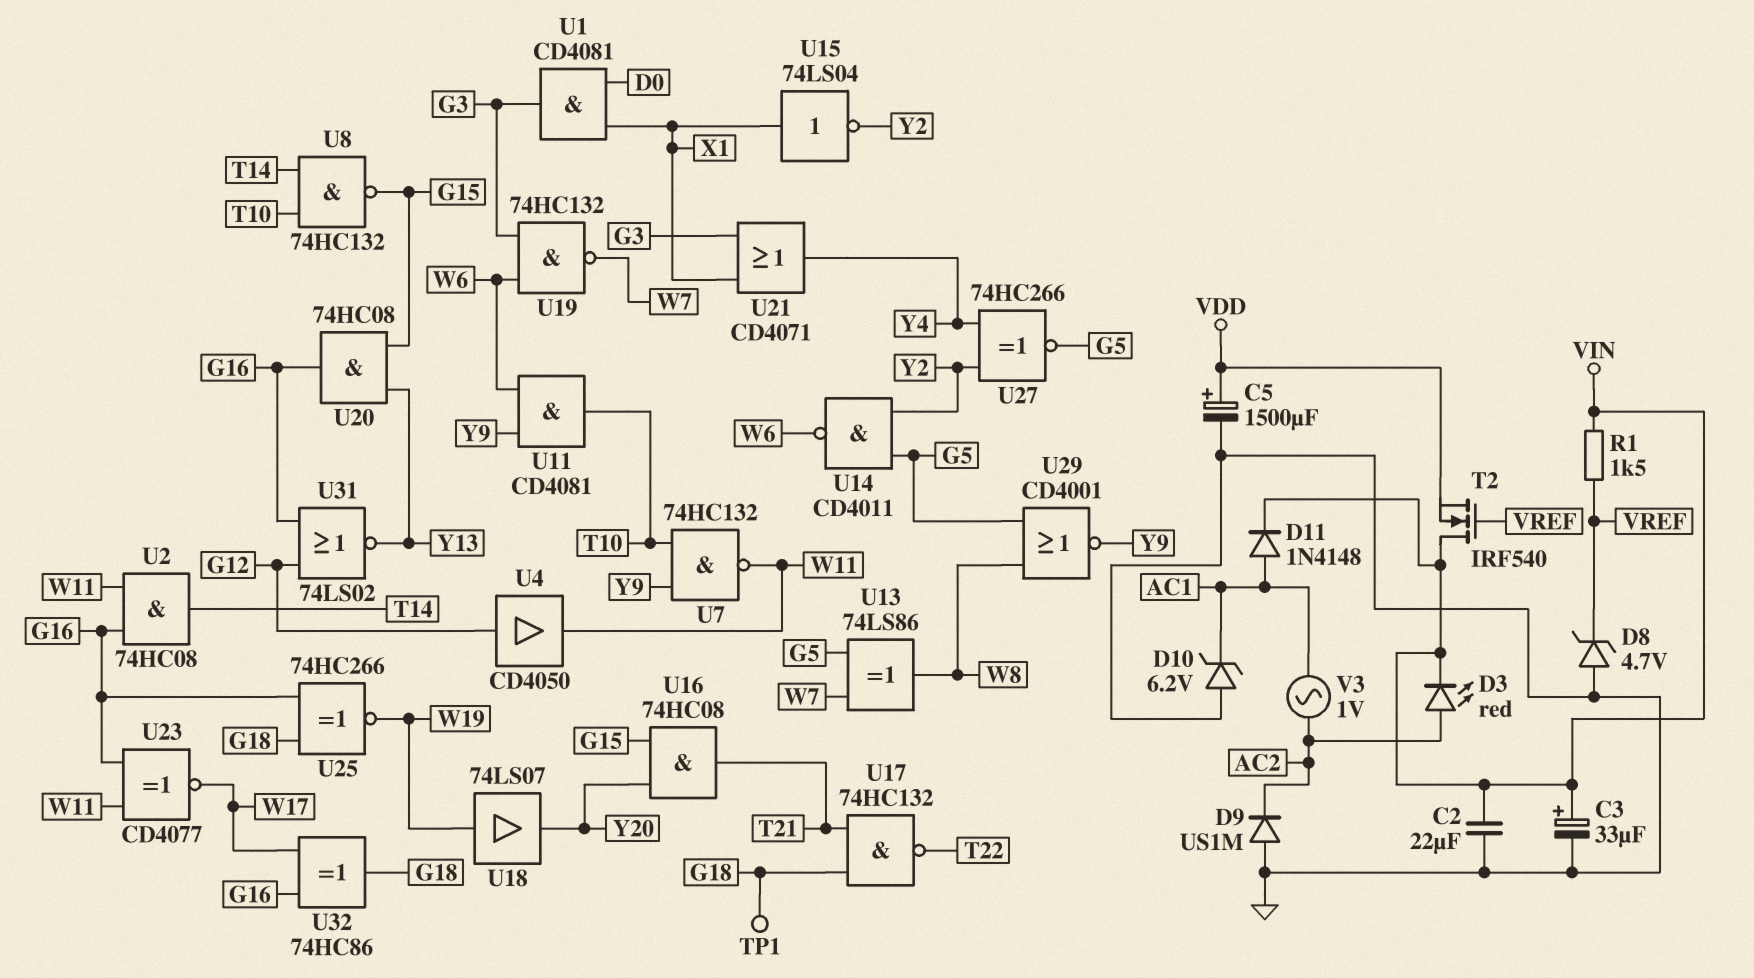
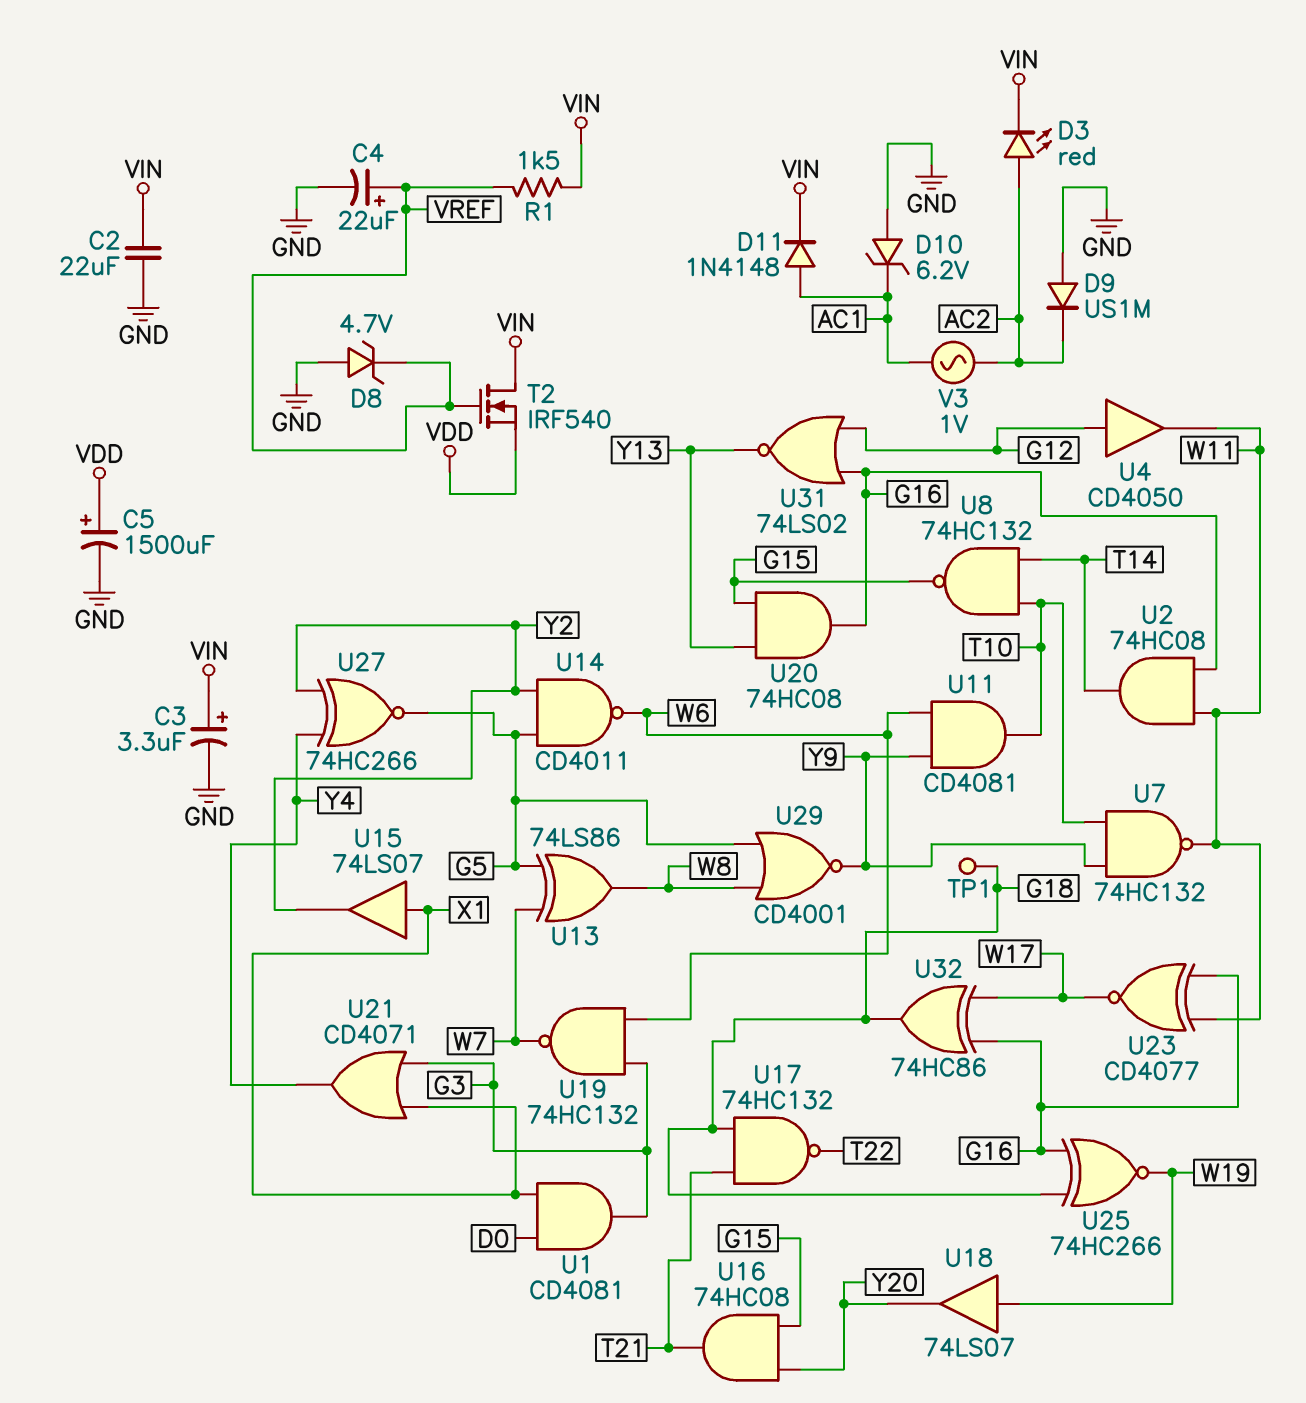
C3: 33uF (plus VIN, minus GND) -> 3.3uF (plus VIN, minus GND)
C4: none -> 22uF (plus VREF, minus GND)
U15: NOT 74LS04 (in X1, out Y2) -> buffer 74LS07 (in X1, out Y2)

